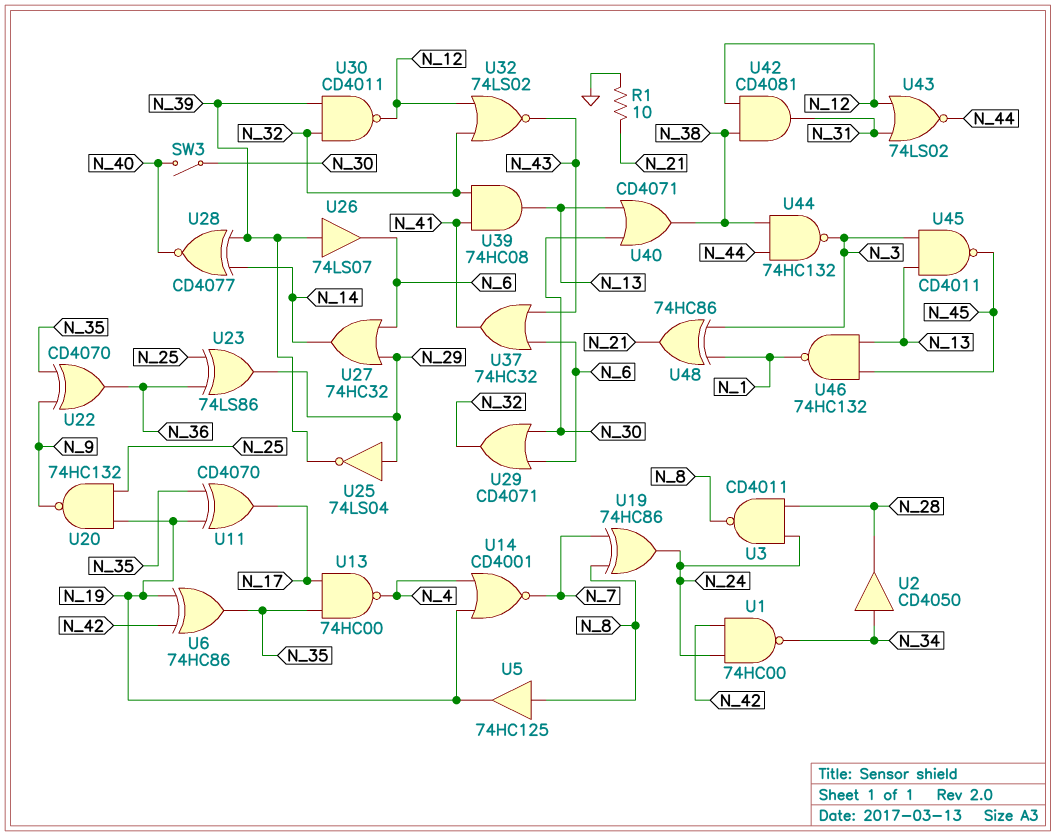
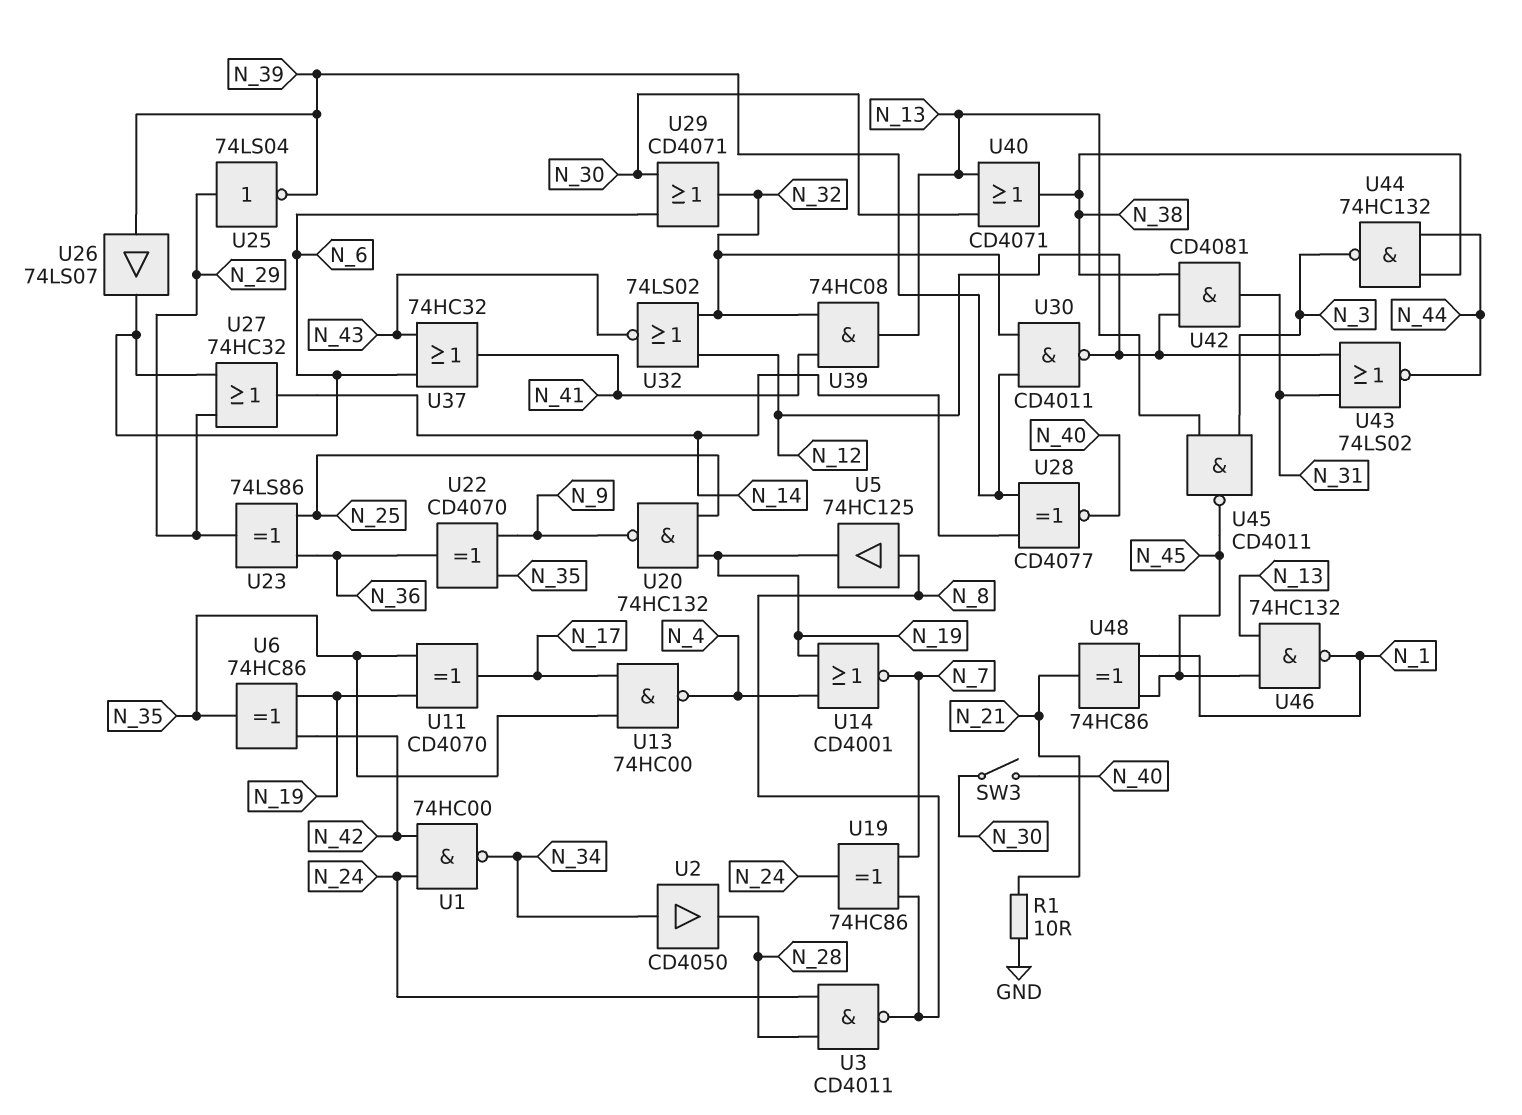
U48: XOR 74HC86 (in N_1, in N_3, out N_21) -> XOR 74HC86 (in N_1, in N_45, out N_21)

